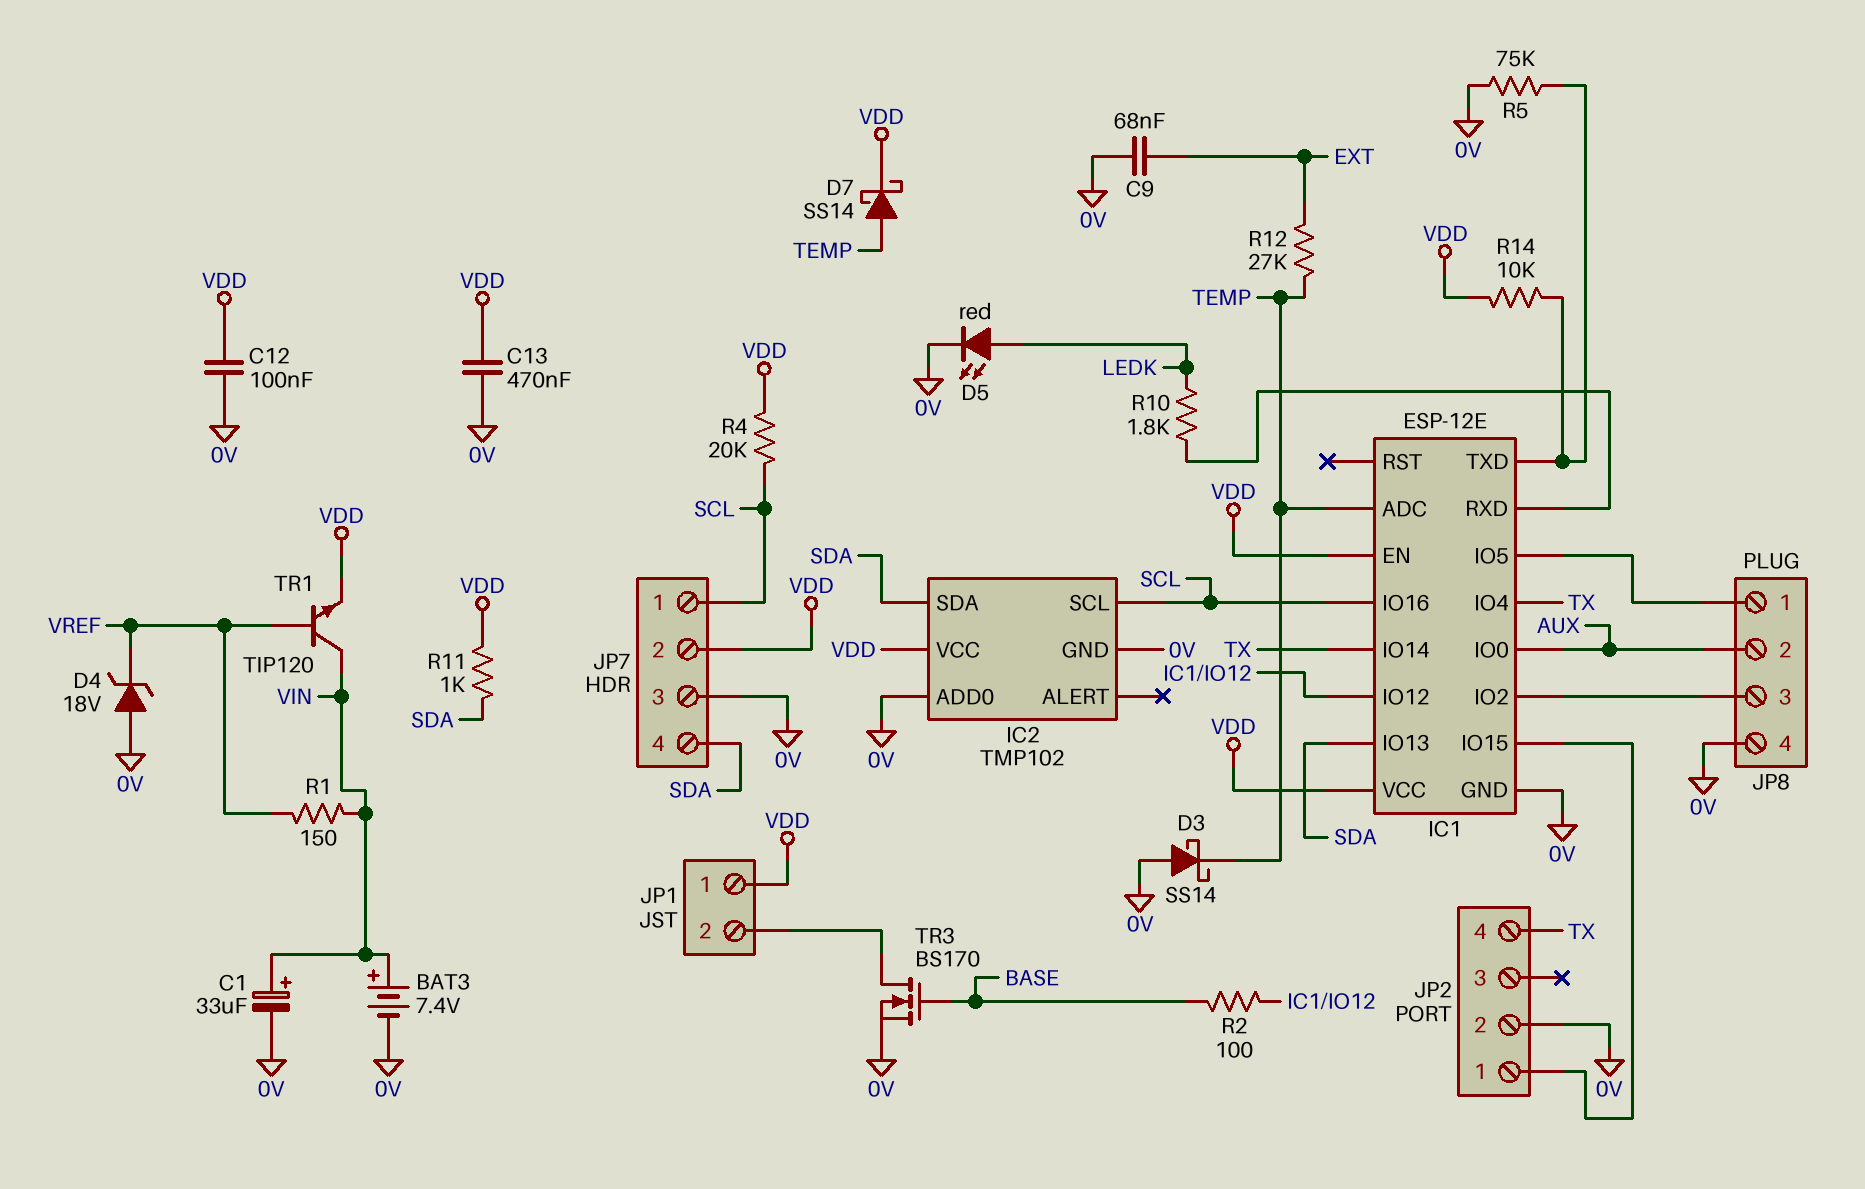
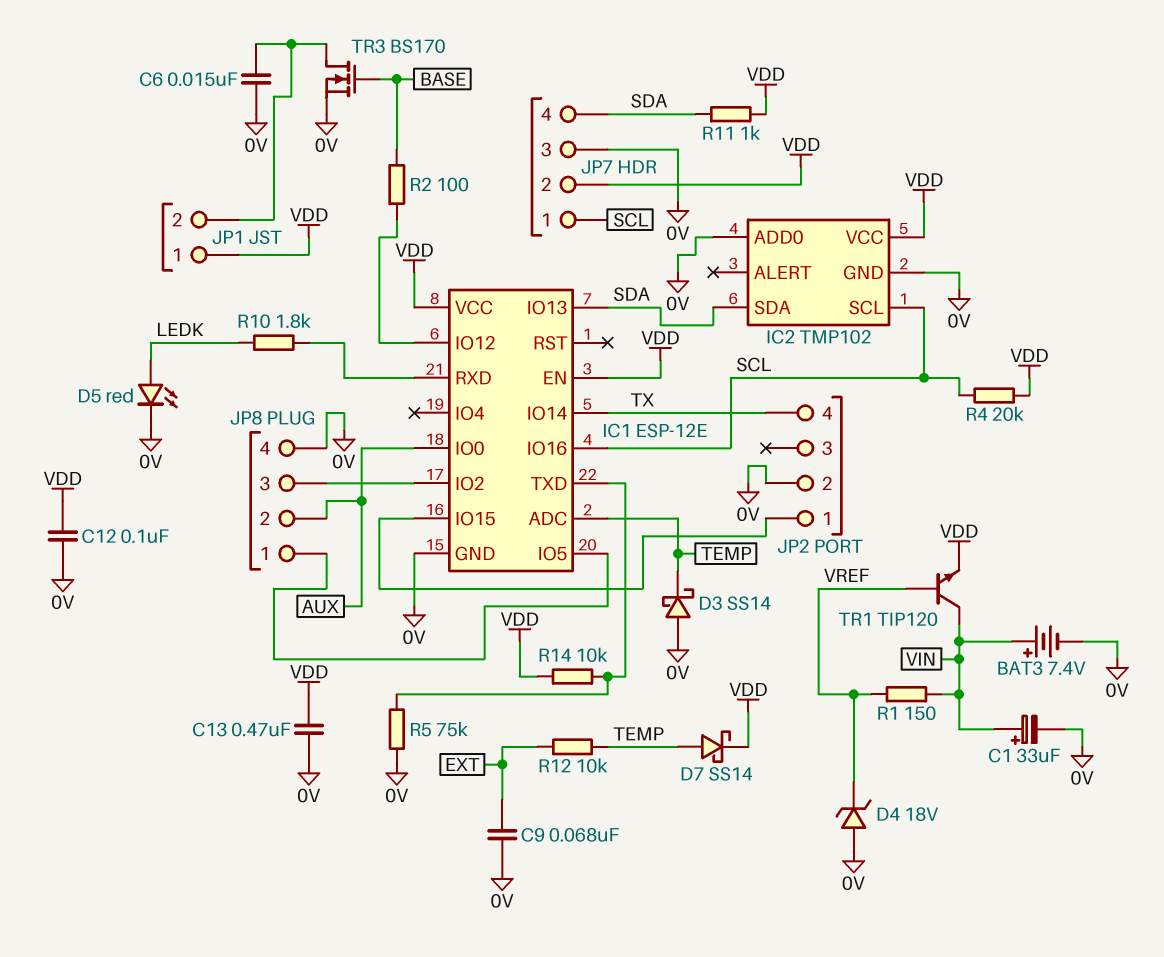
C6: none -> 15nF (0V, JP1/2)
IC1 pin IO4: TX -> none
R12: 27k (EXT, TEMP) -> 10k (EXT, TEMP)

